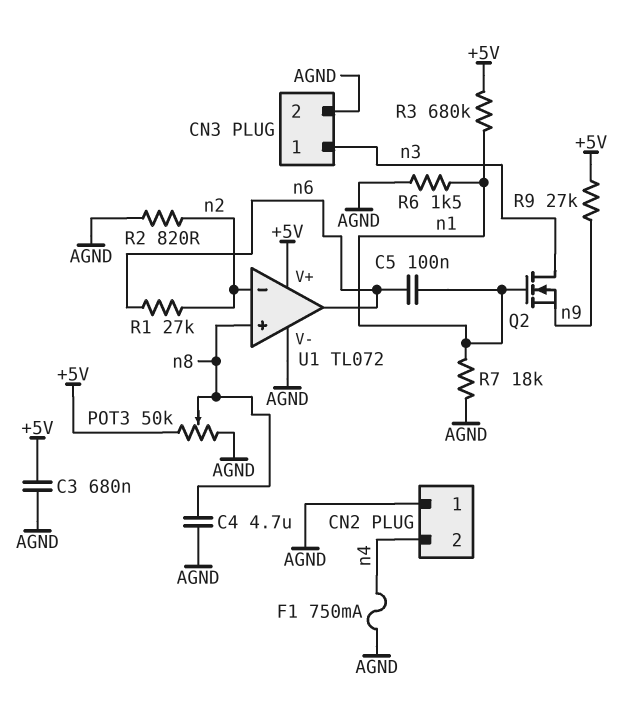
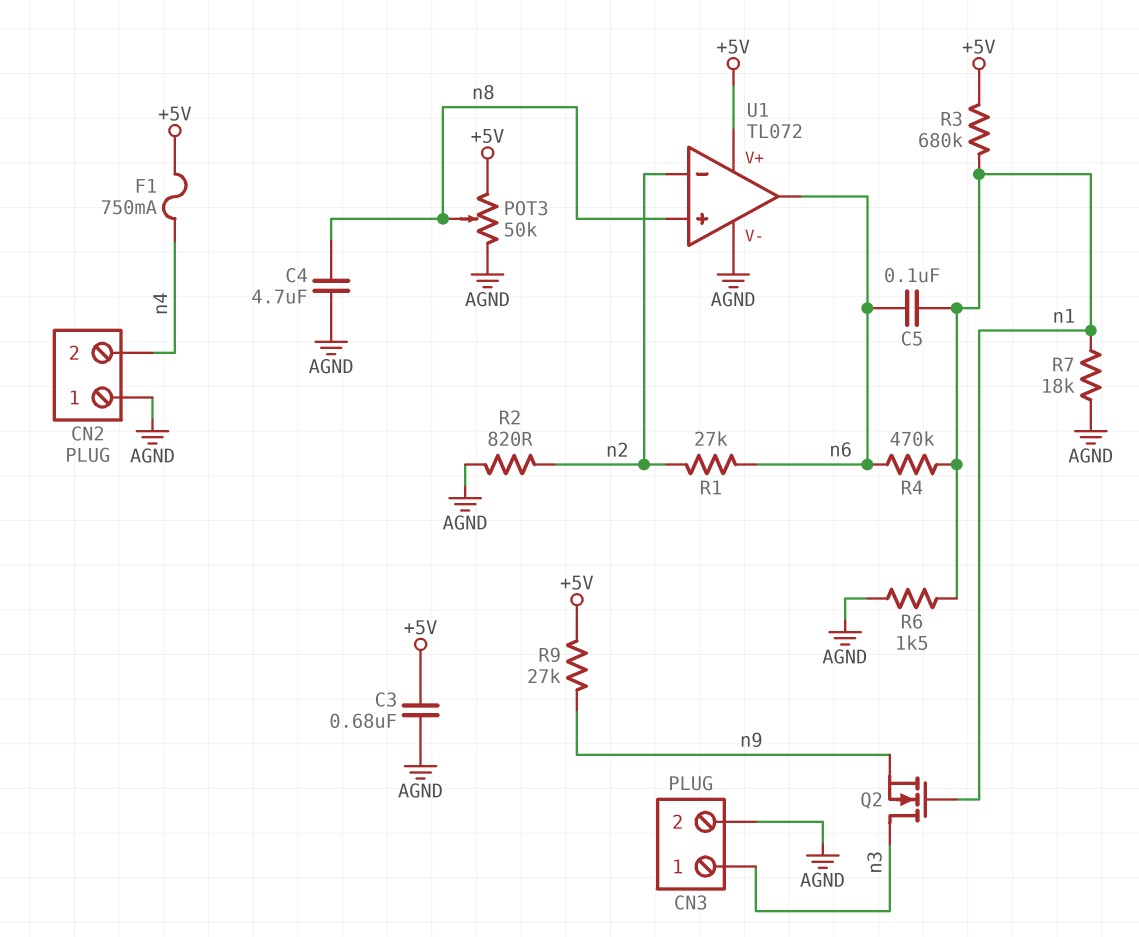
F1: 750mA (AGND, n4) -> 750mA (+5V, n4)
R4: none -> 470k (n1, n6)

